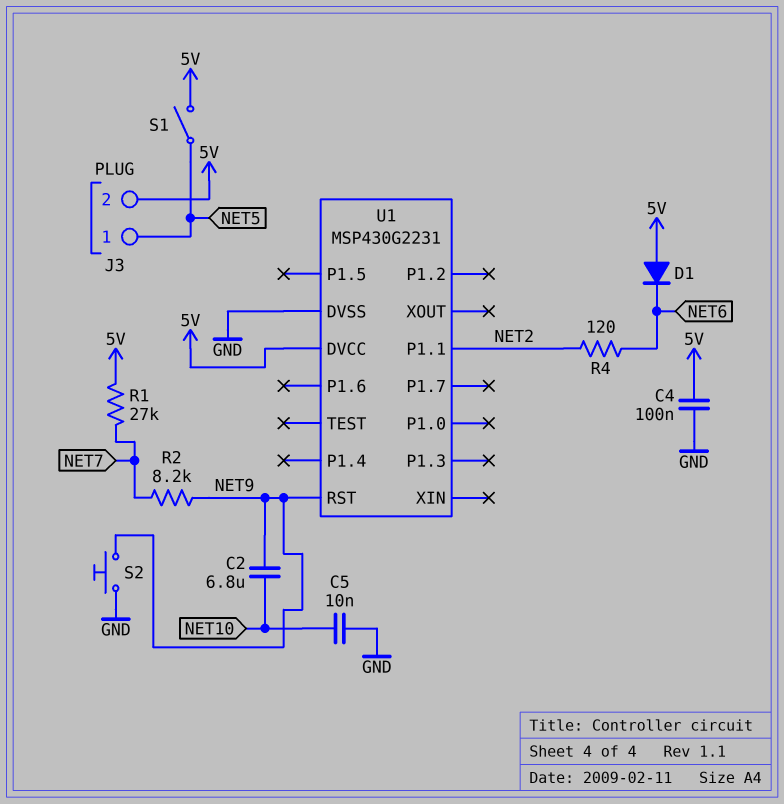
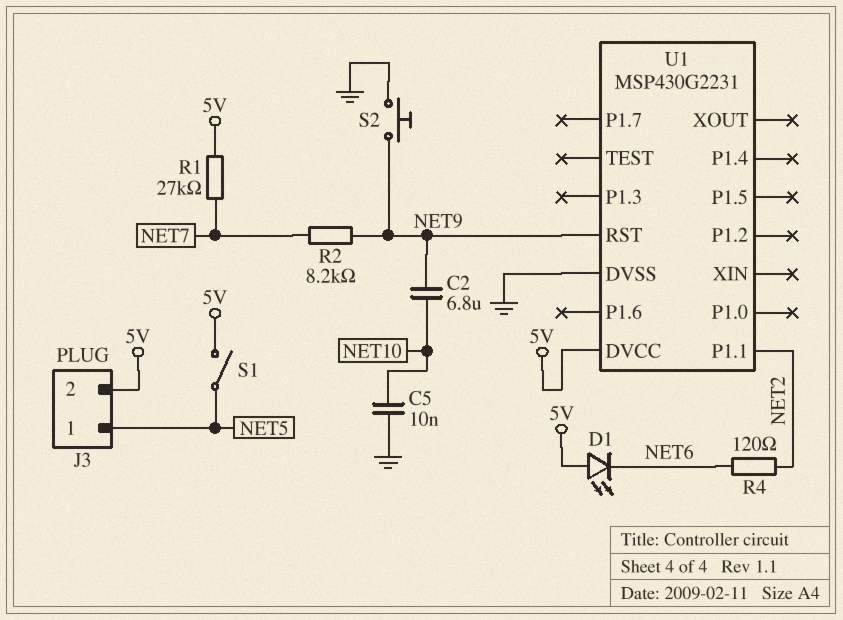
C4: 100nF (5V, GND) -> none
D1: diode (A 5V, K NET6) -> LED (A 5V, K NET6)

